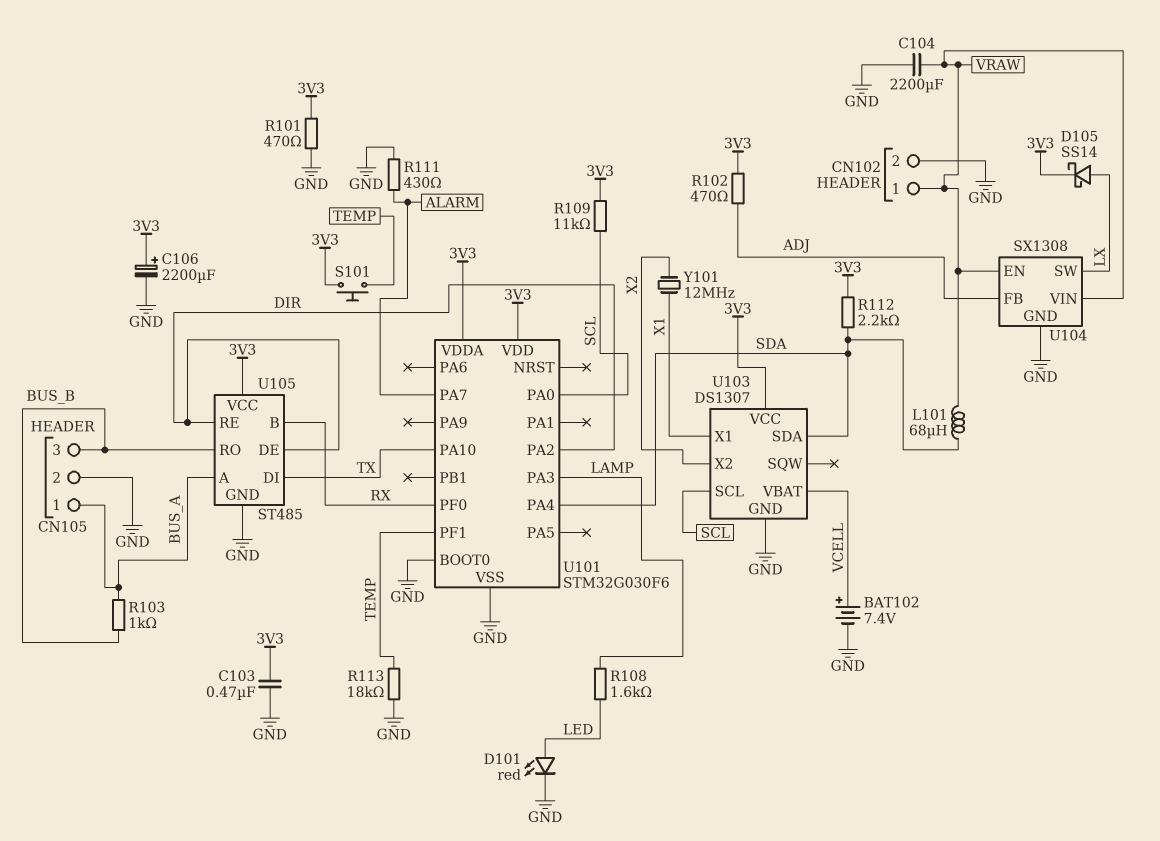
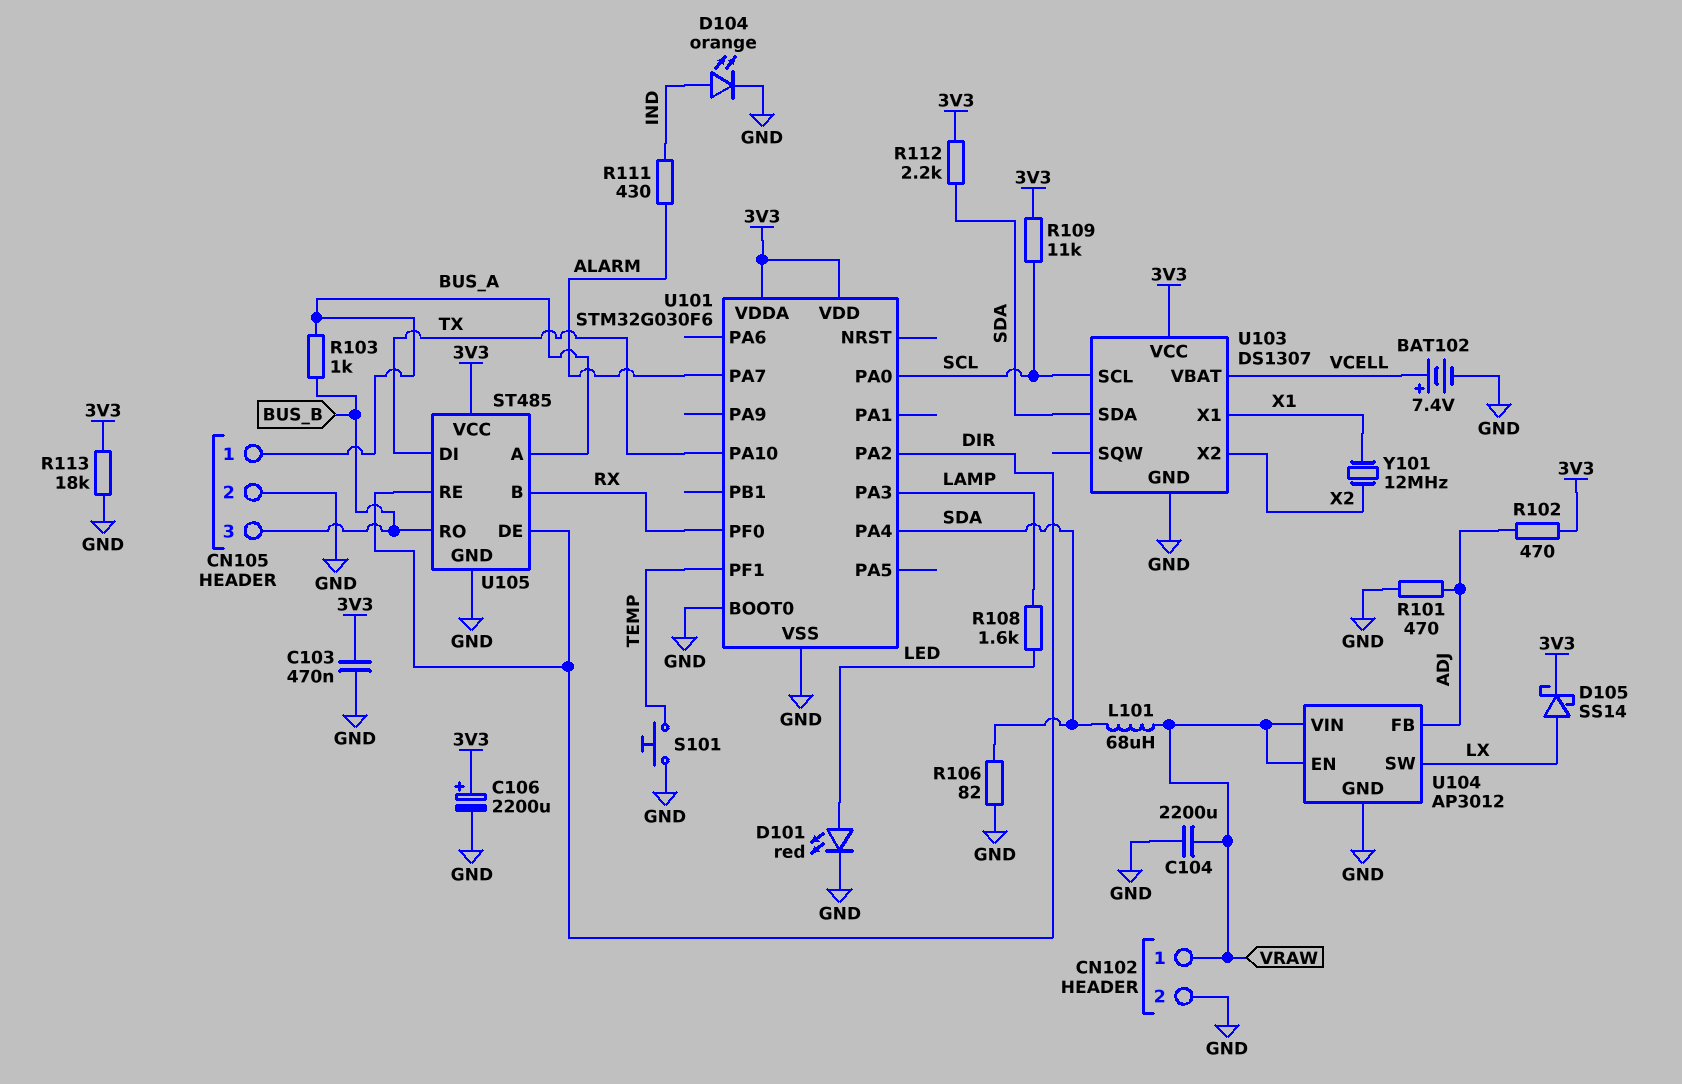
D104: none -> LED orange (A IND, K GND)
R101: 470 (3V3, GND) -> 470 (ADJ, GND)
R106: none -> 82 (GND, SDA)
R111: 430 (ALARM, GND) -> 430 (ALARM, IND)
R113: 18k (GND, TEMP) -> 18k (3V3, GND)
S101: button (3V3, TEMP) -> button (GND, TEMP)
U104: SX1308 -> AP3012

